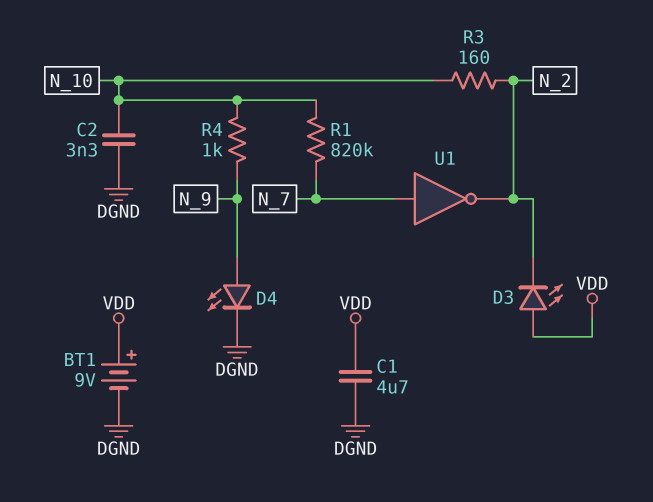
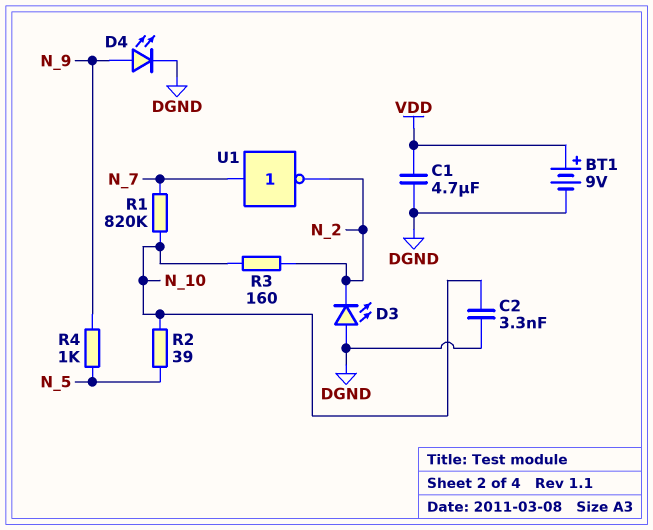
D3: LED (A VDD, K N_2) -> LED (A DGND, K N_2)
R2: none -> 39 (N_5, N_10)
R4: 1k (N_9, N_10) -> 1k (N_5, N_9)

